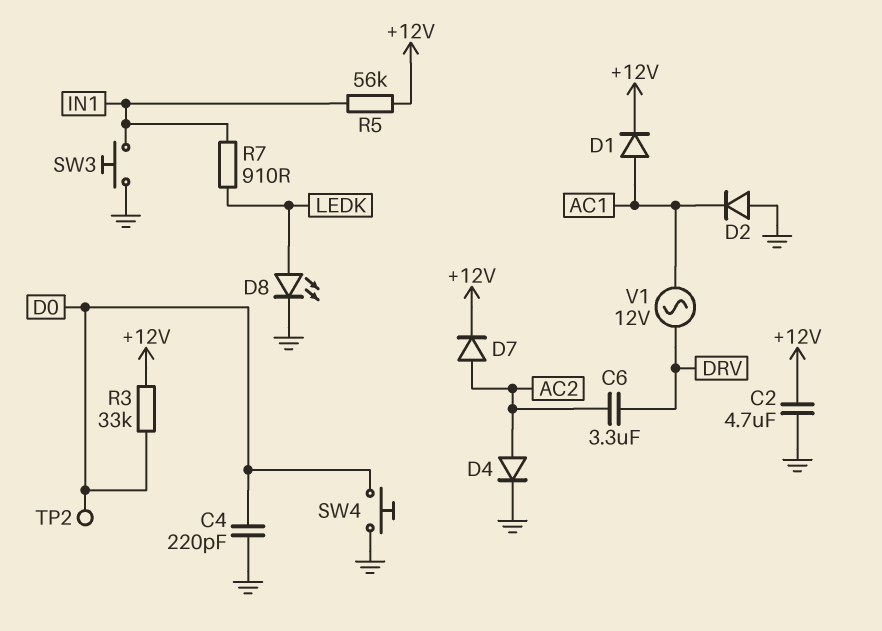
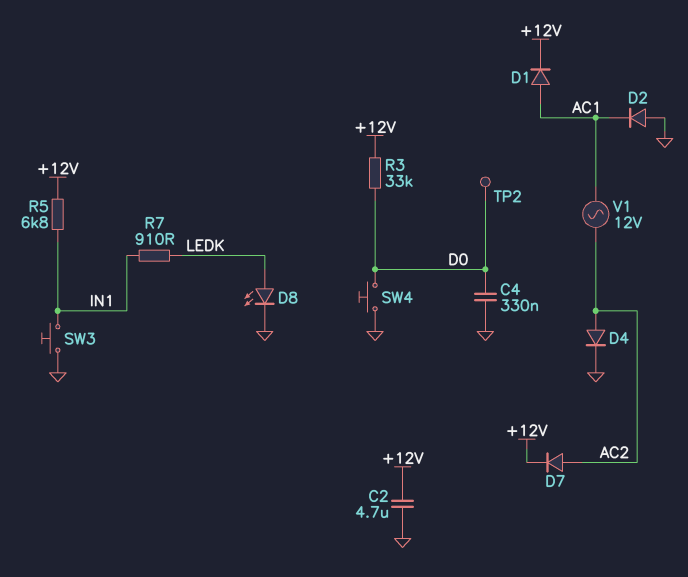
C4: 220pF (D0, GND) -> 330nF (D0, GND)
C6: 3.3uF (AC2, DRV) -> none
R5: 56k (+12V, IN1) -> 6.8k (+12V, IN1)
V1: AC 12V (AC1, DRV) -> AC 12V (AC1, AC2)

